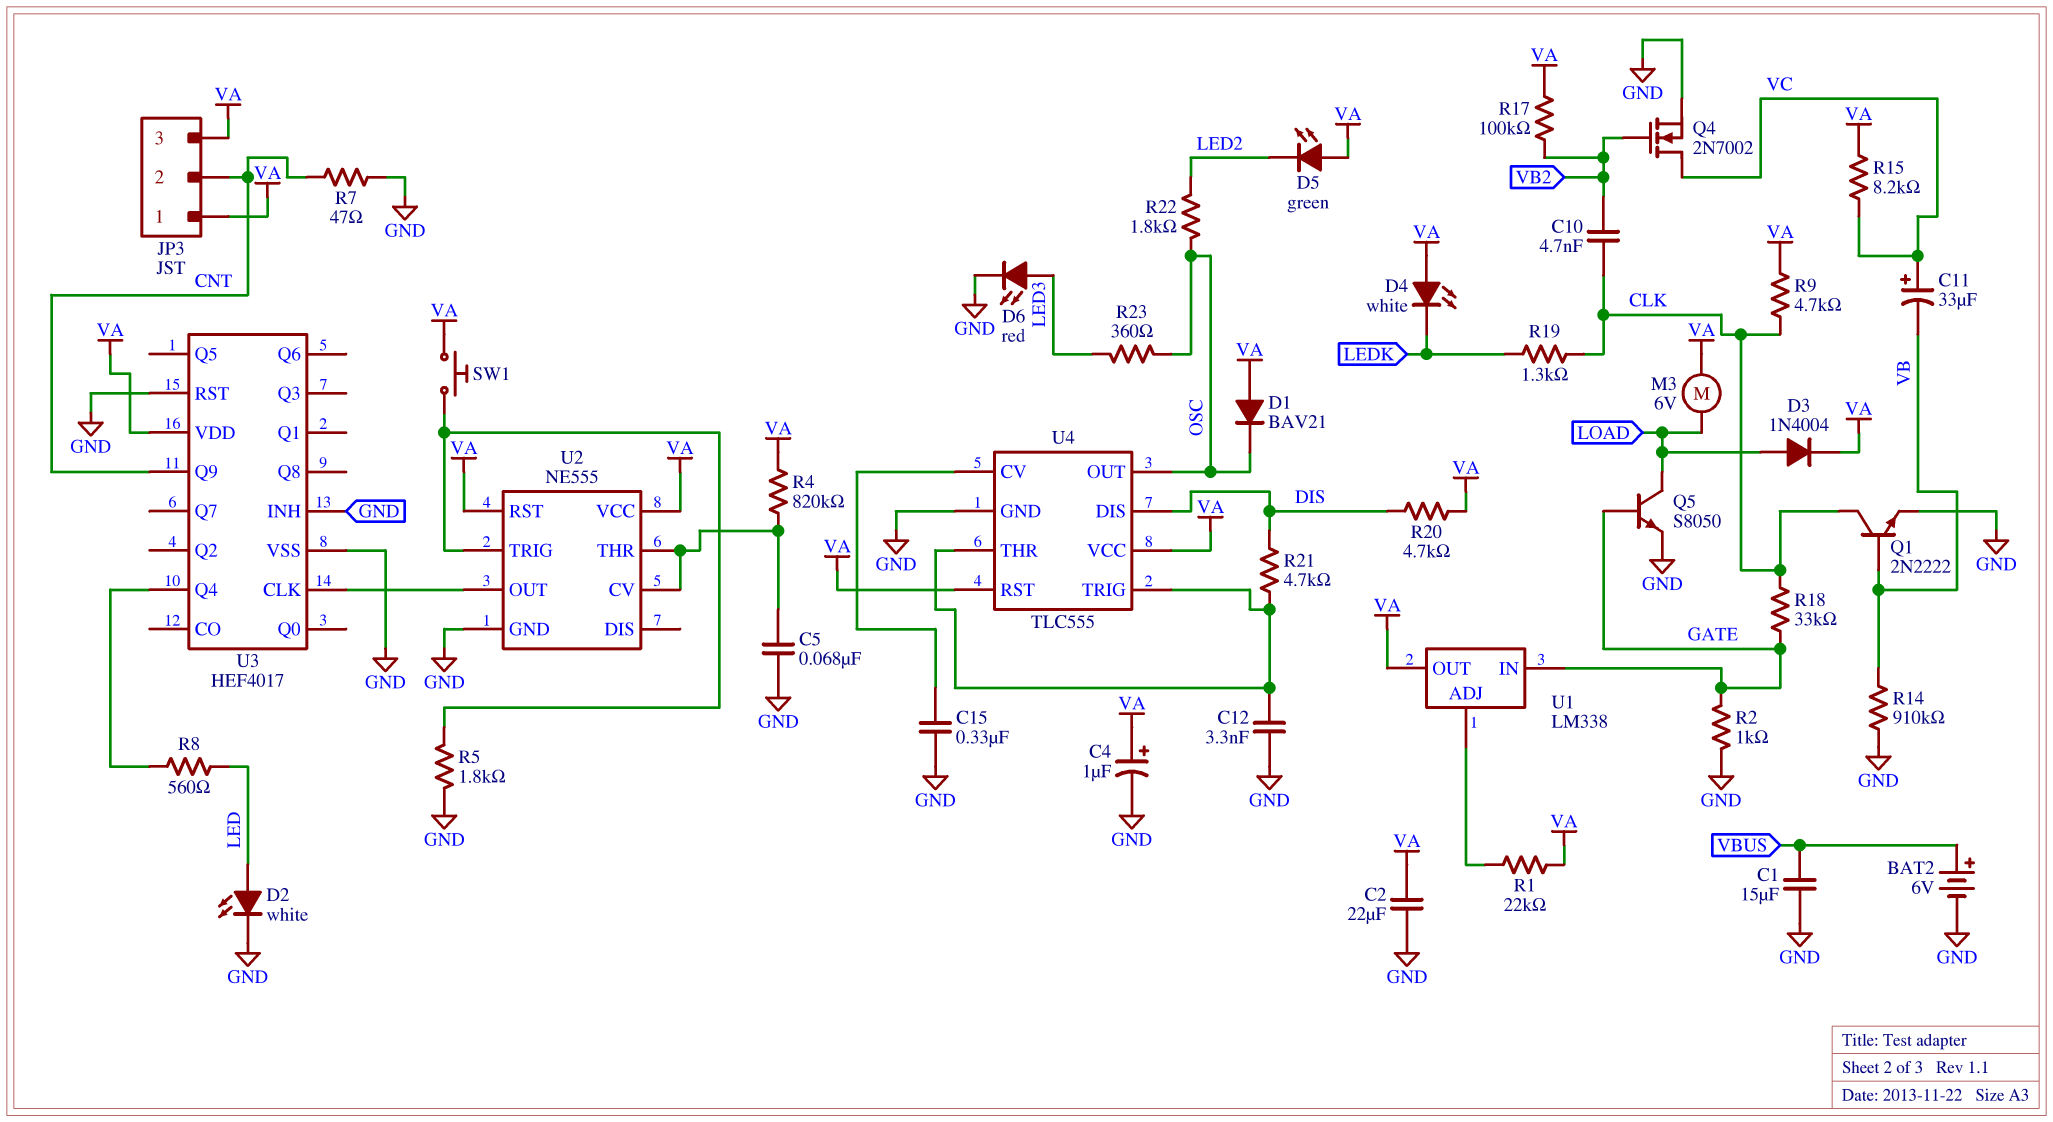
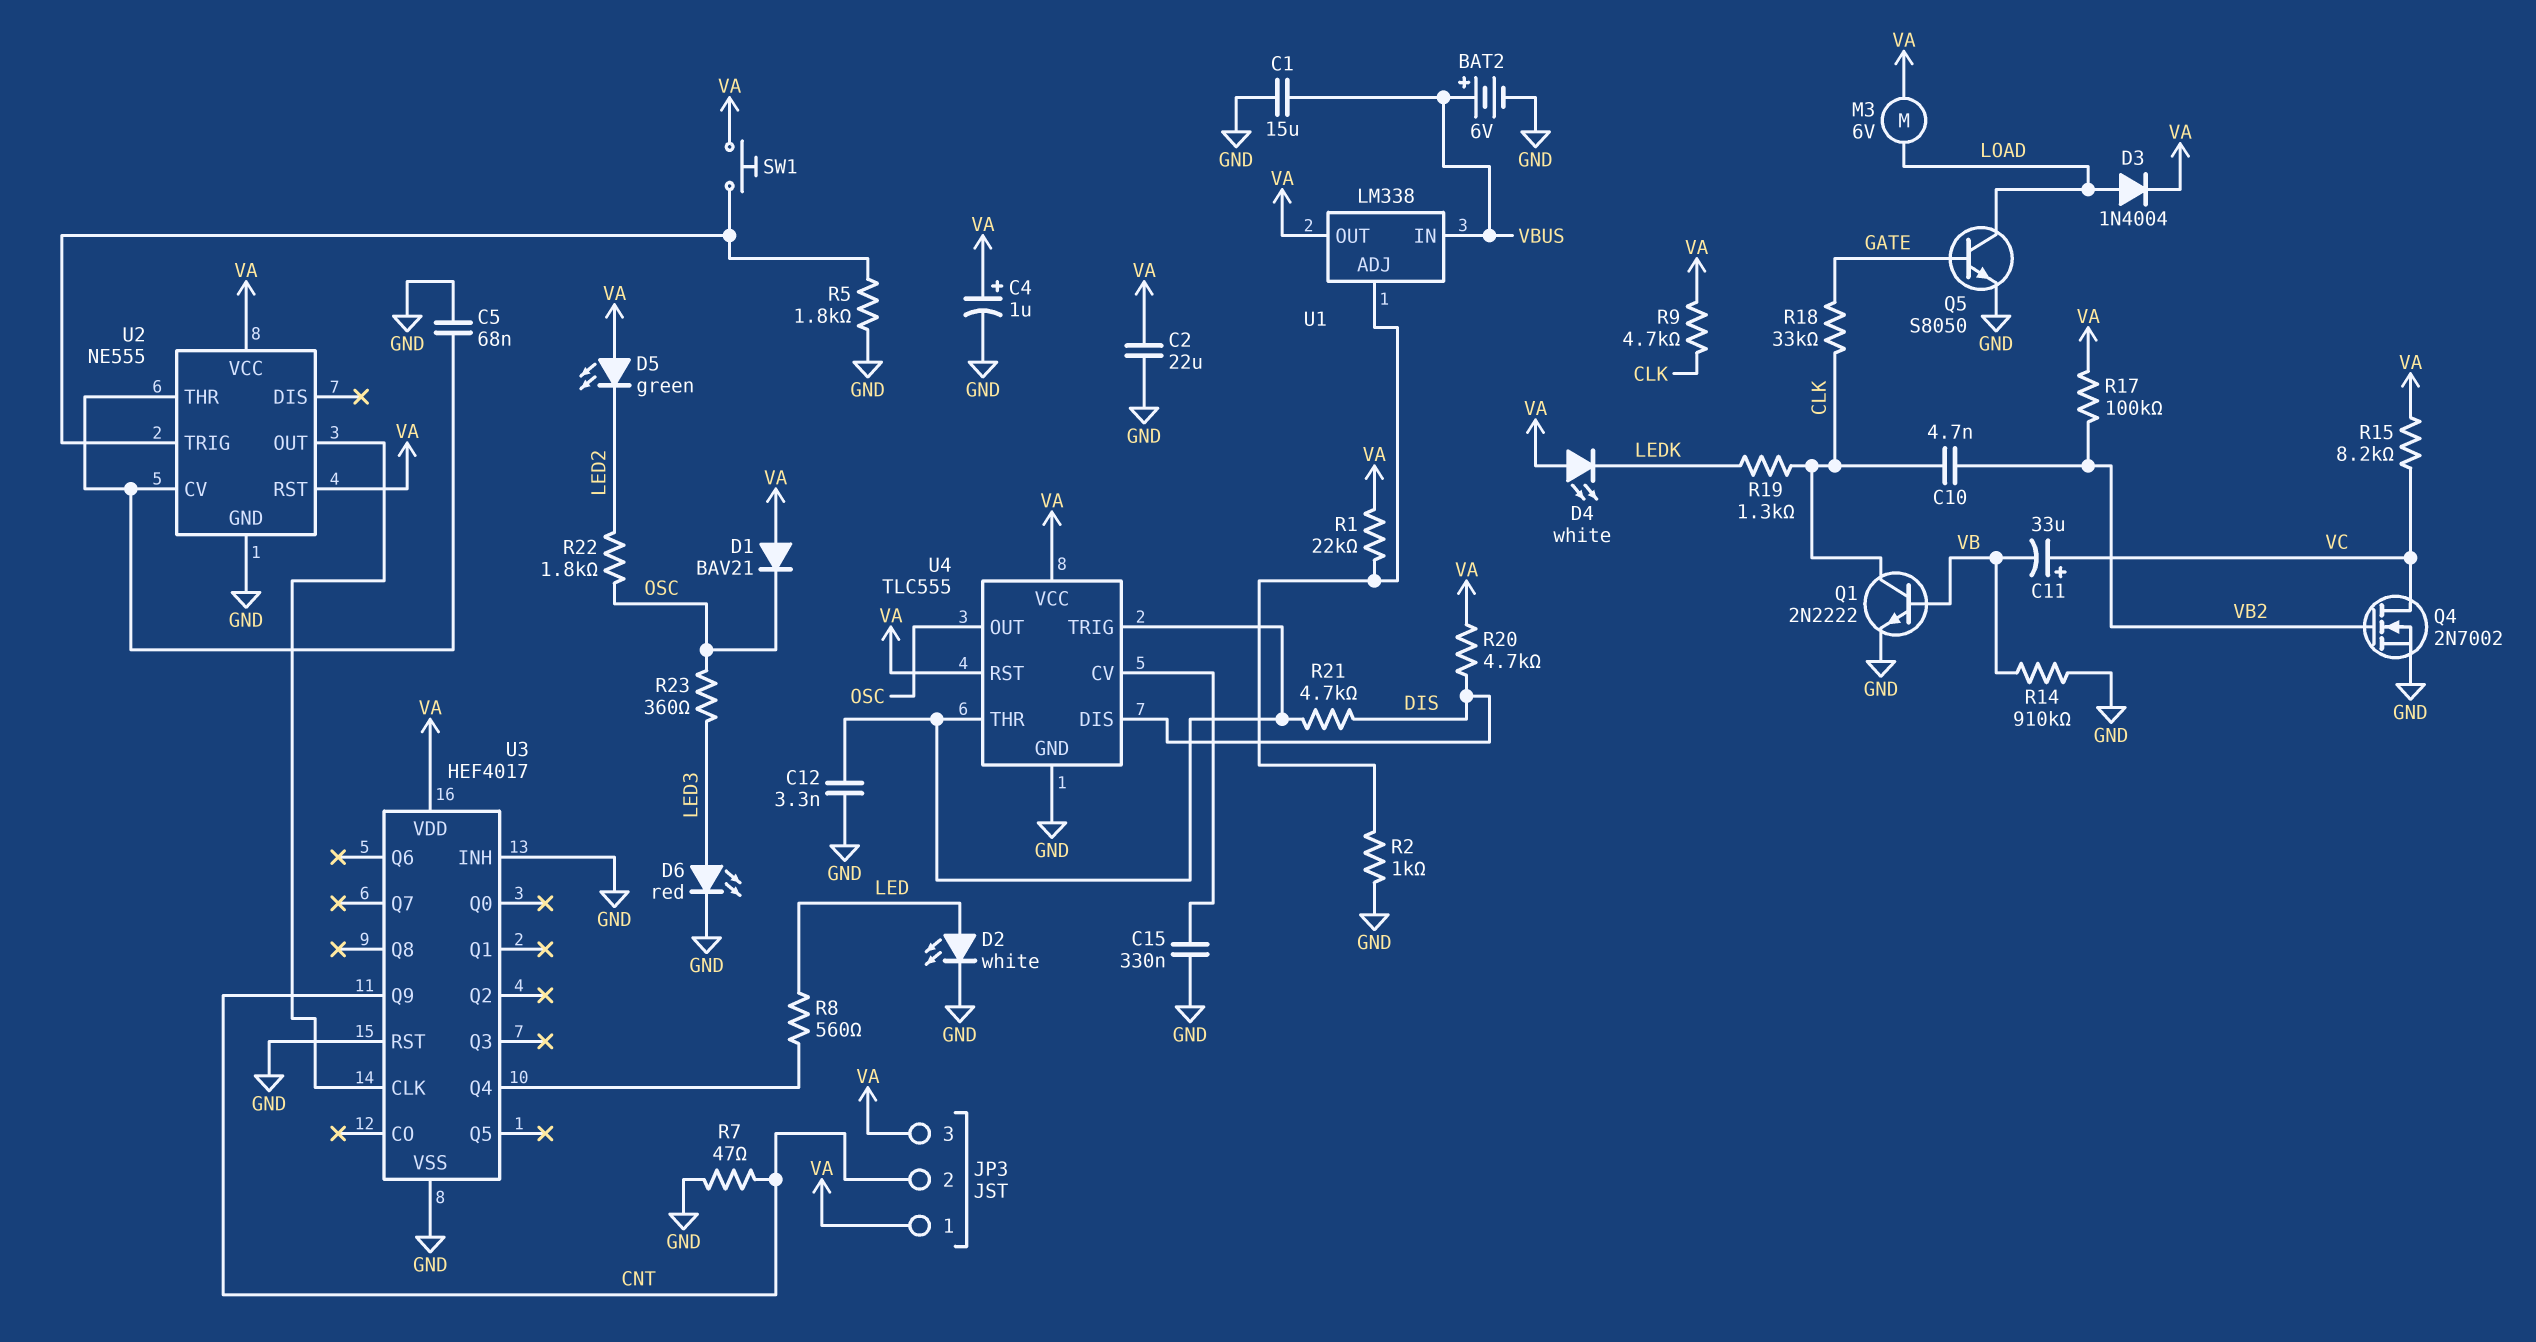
R2: 1k (GATE, GND) -> 1k (GND, U1/ADJ)
R4: 820k (U2/CV, VA) -> none
U1 pin IN: GATE -> VBUS

